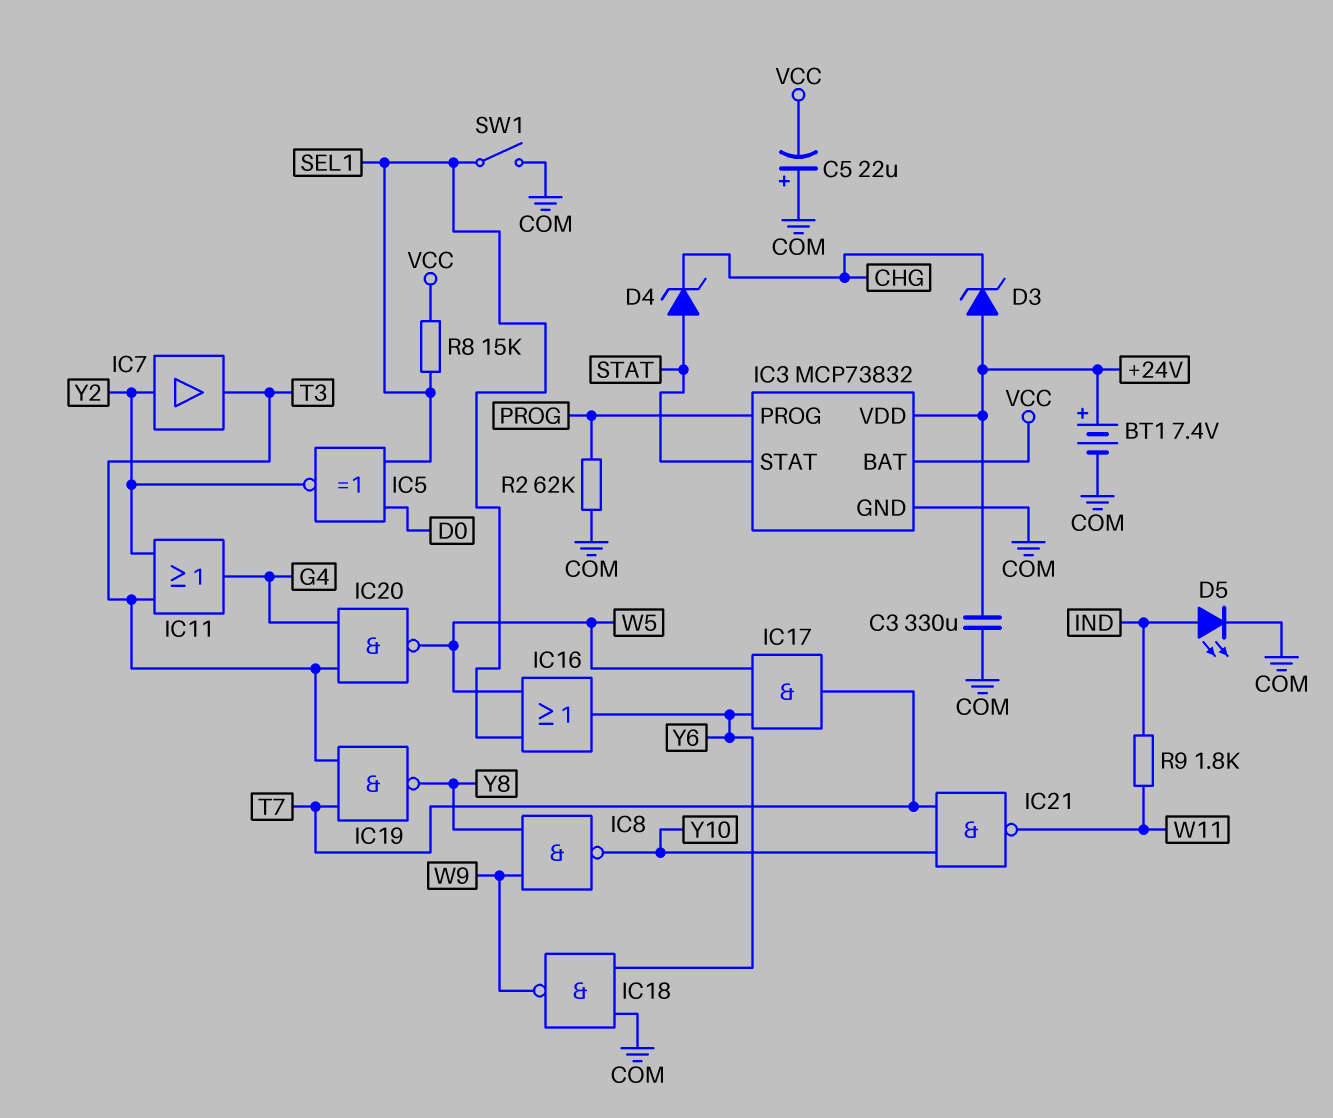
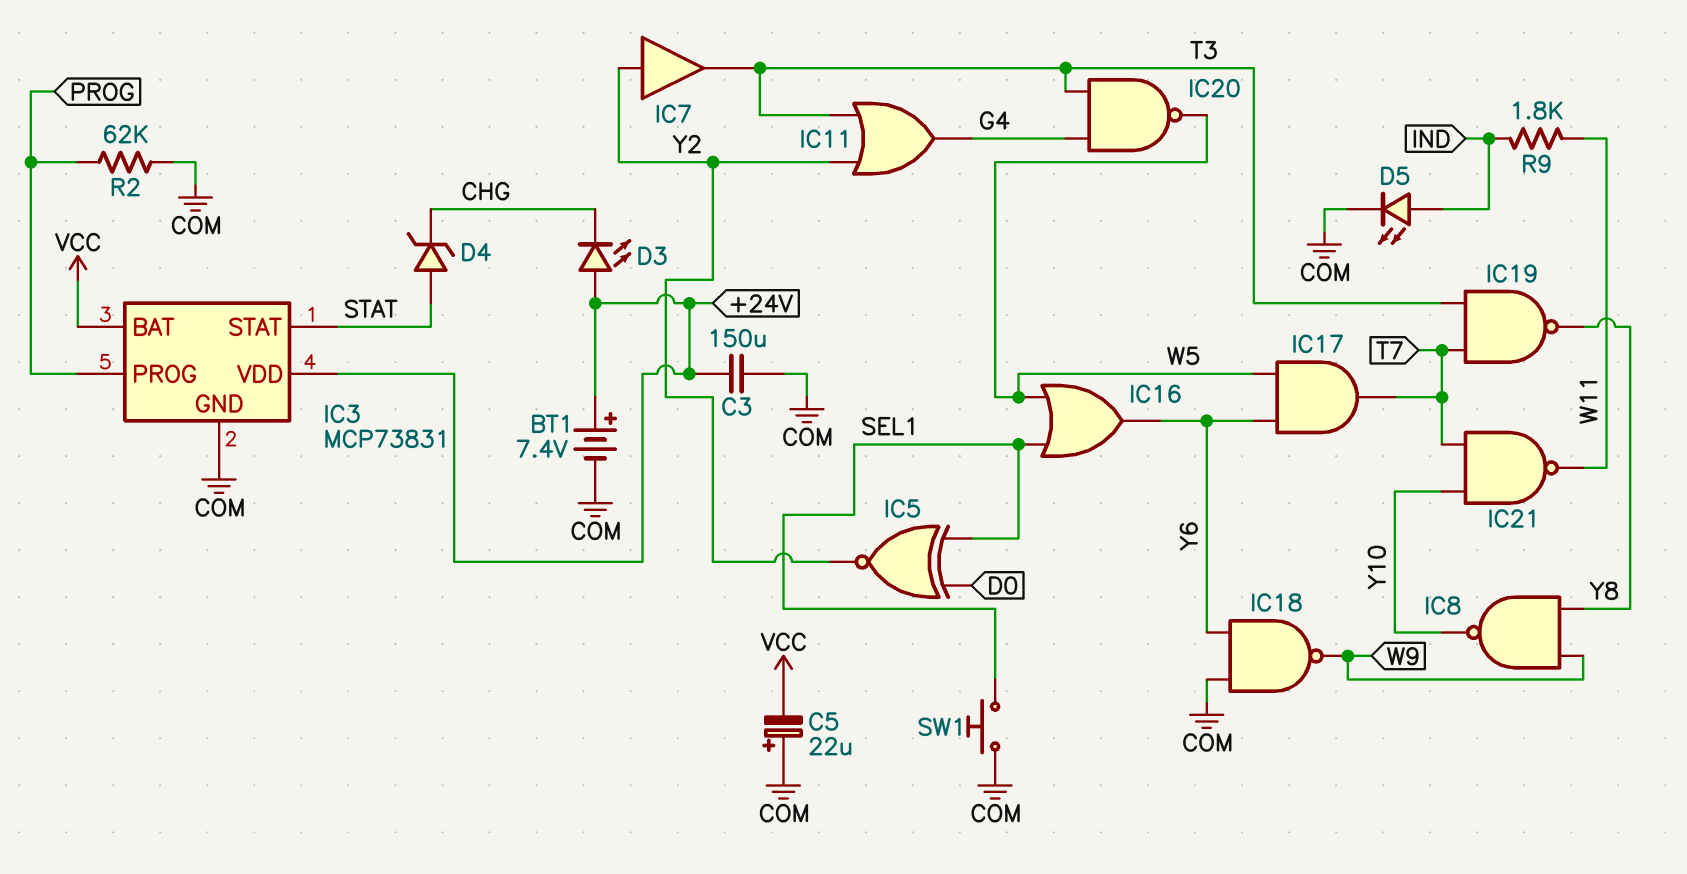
C3: 330uF (+24V, COM) -> 150uF (+24V, COM)
D3: zener (A +24V, K CHG) -> LED (A +24V, K CHG)
IC3: MCP73832 -> MCP73831
R8: 15k (SEL1, VCC) -> none
SW1: switch (COM, SEL1) -> button (COM, SEL1)

